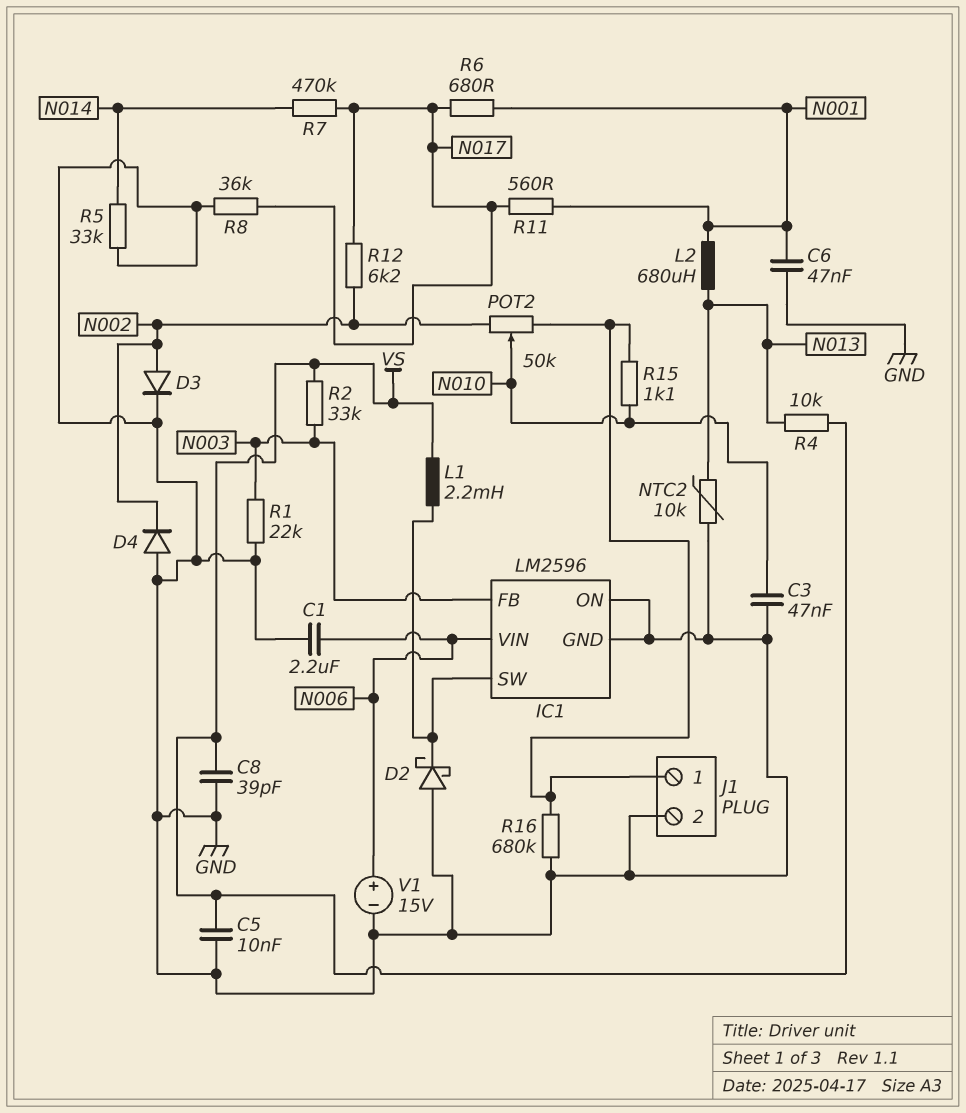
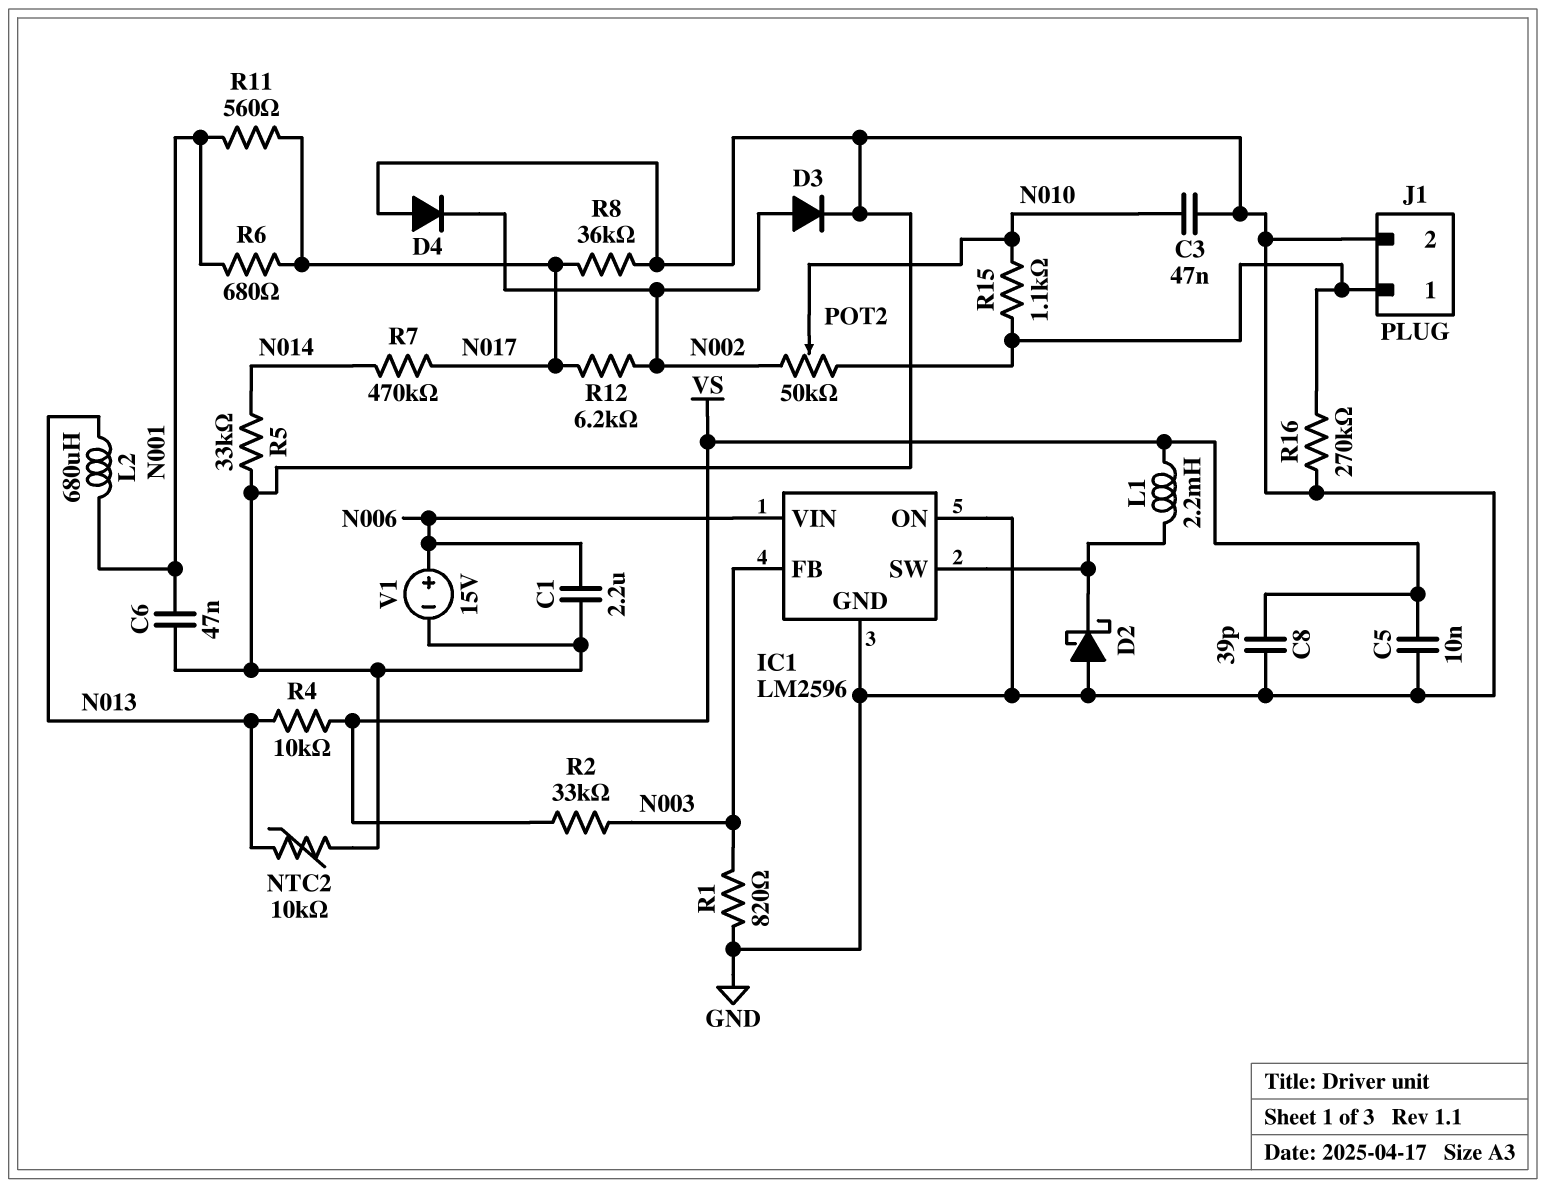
R1: 22k (GND, N003) -> 820 (GND, N003)
R16: 680k (GND, J1/1) -> 270k (GND, J1/1)

